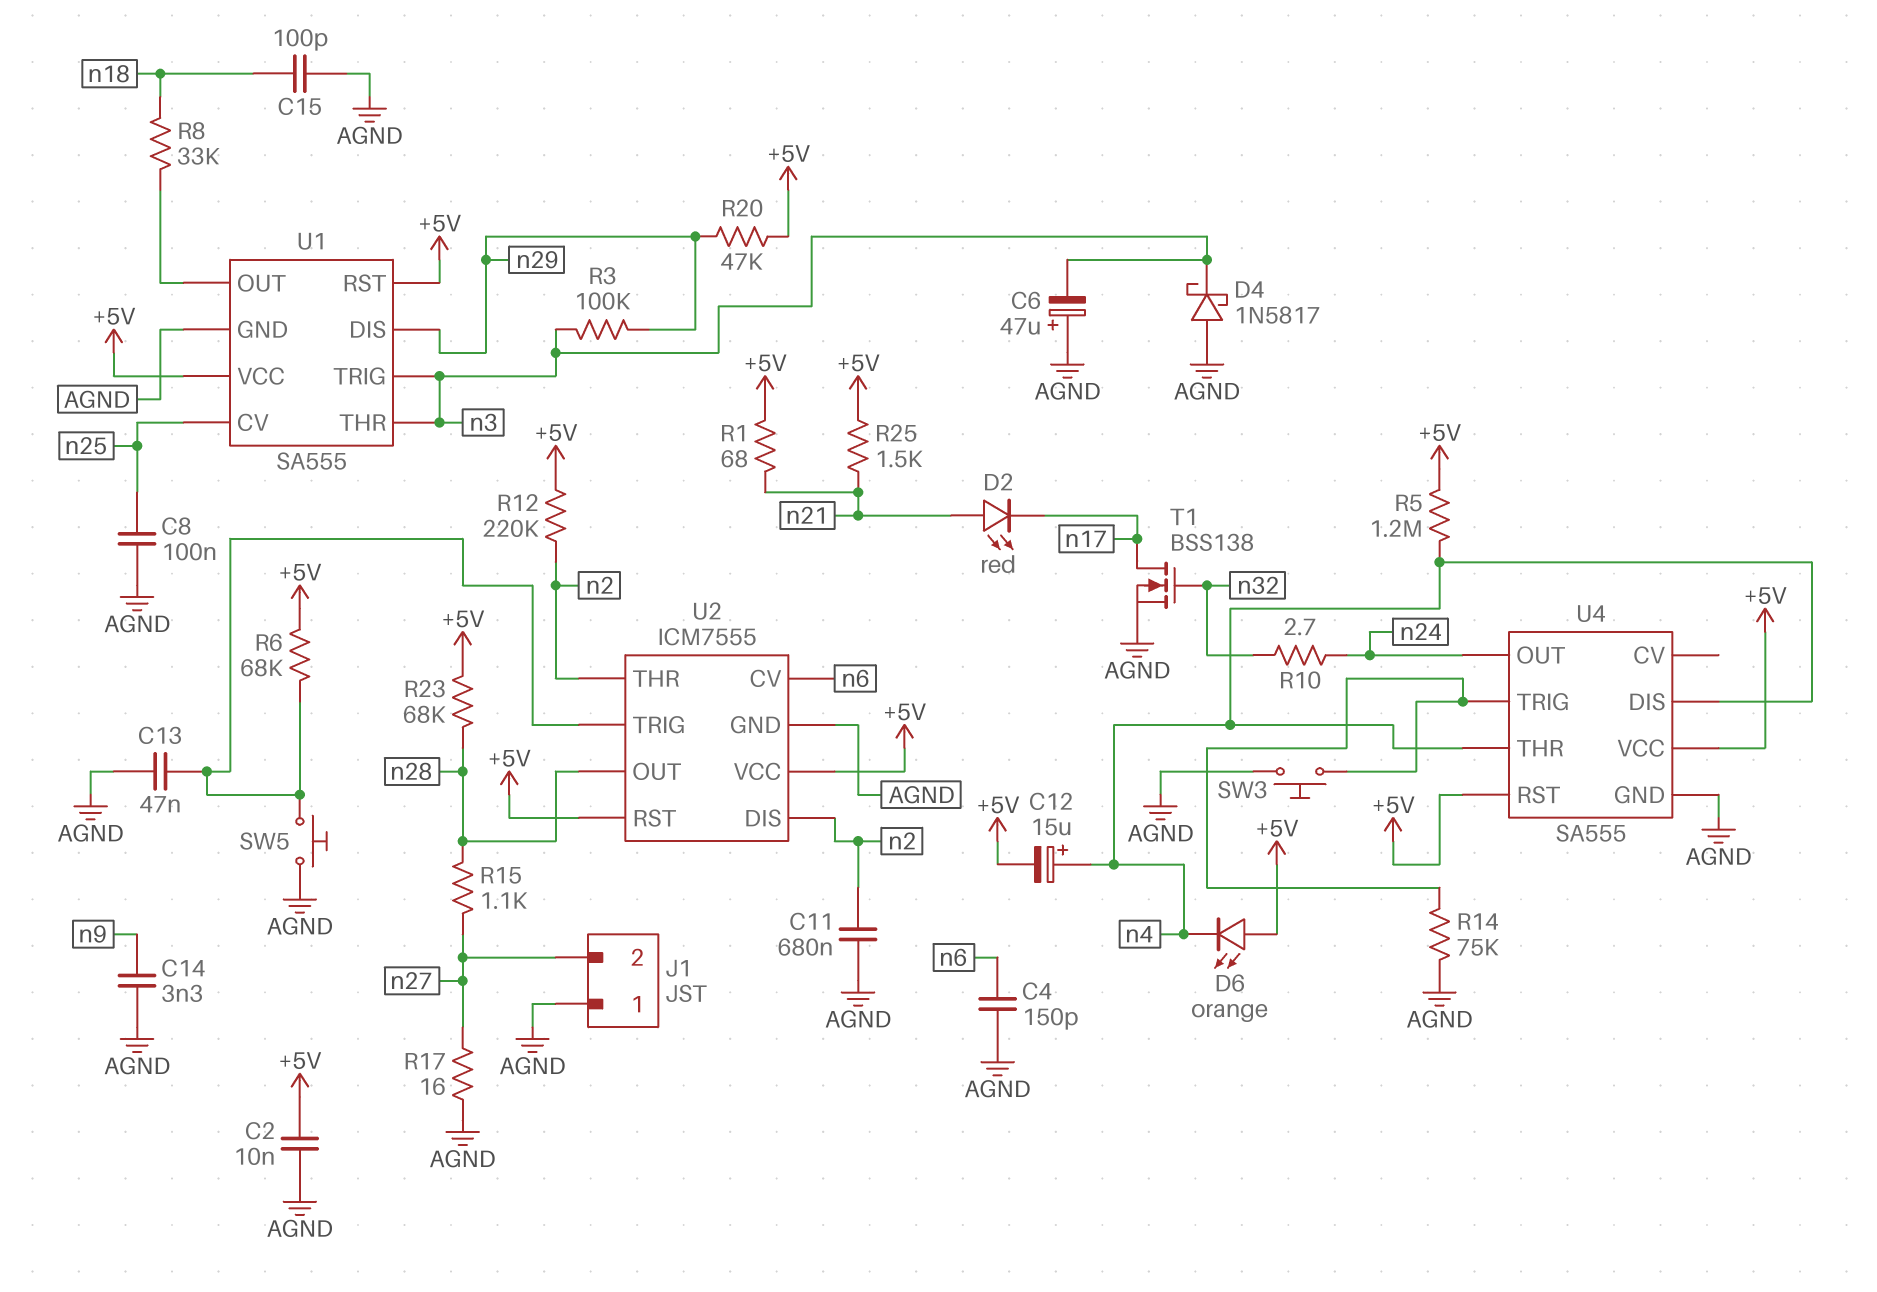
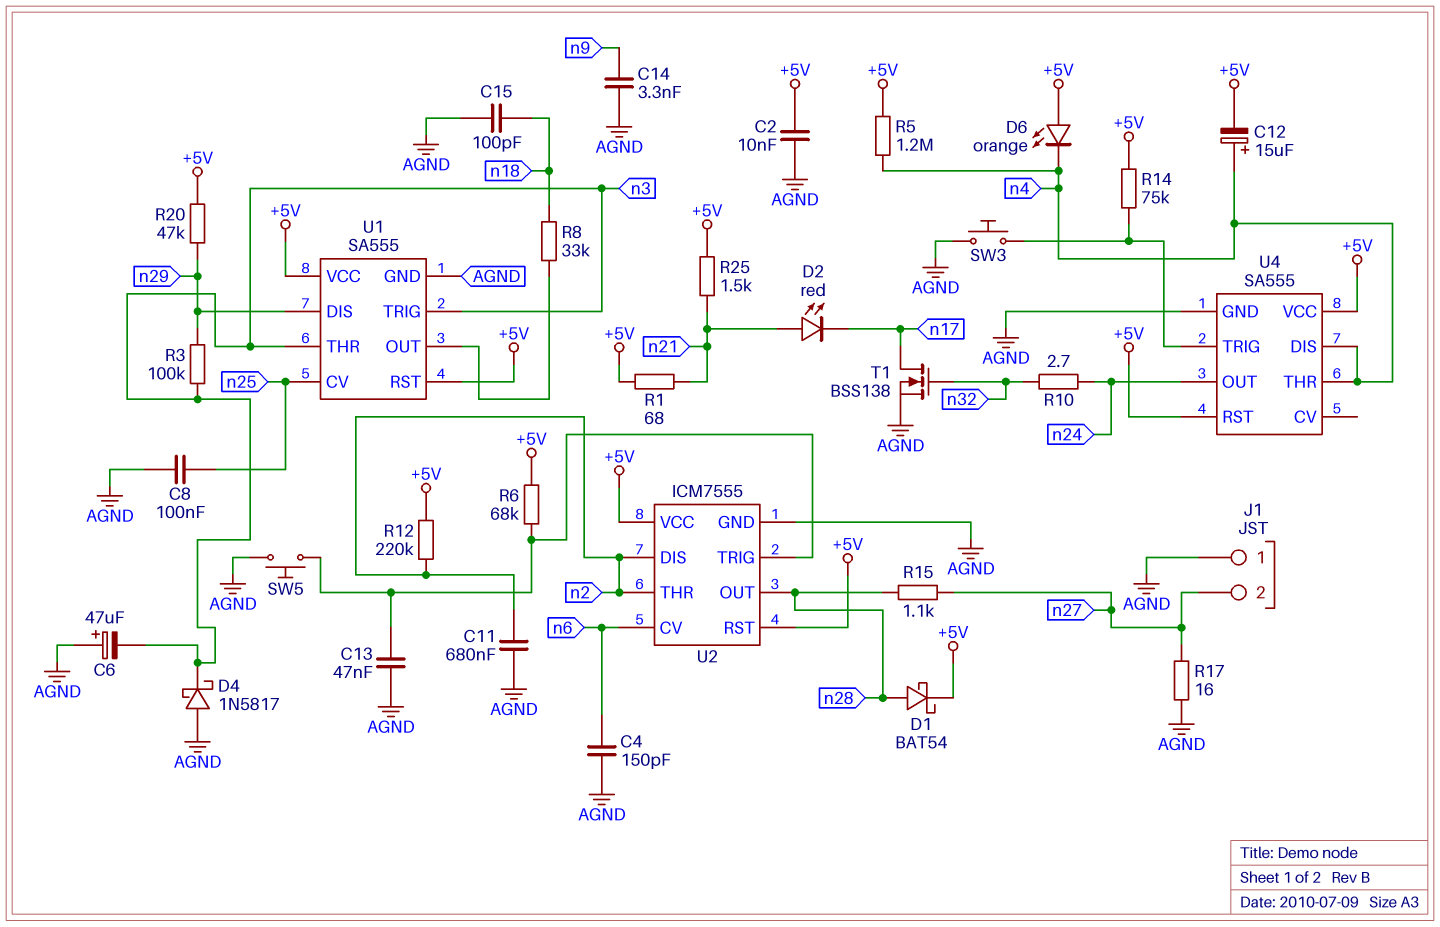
D1: none -> schottky BAT54 (A n28, K +5V)
R14: 75k (AGND, U4/TRIG) -> 75k (+5V, U4/TRIG)
R23: 68k (+5V, n28) -> none

